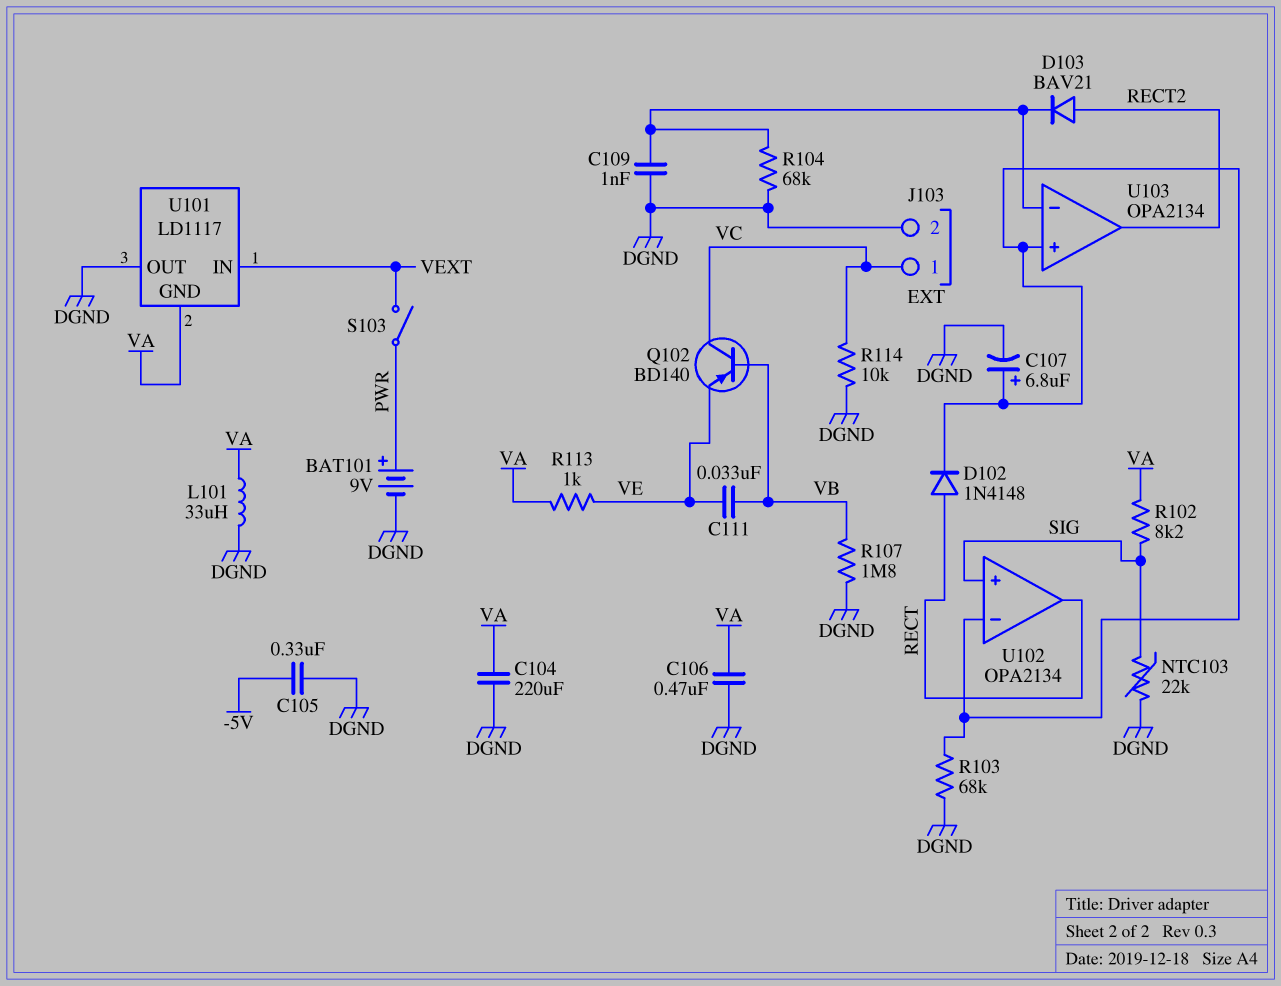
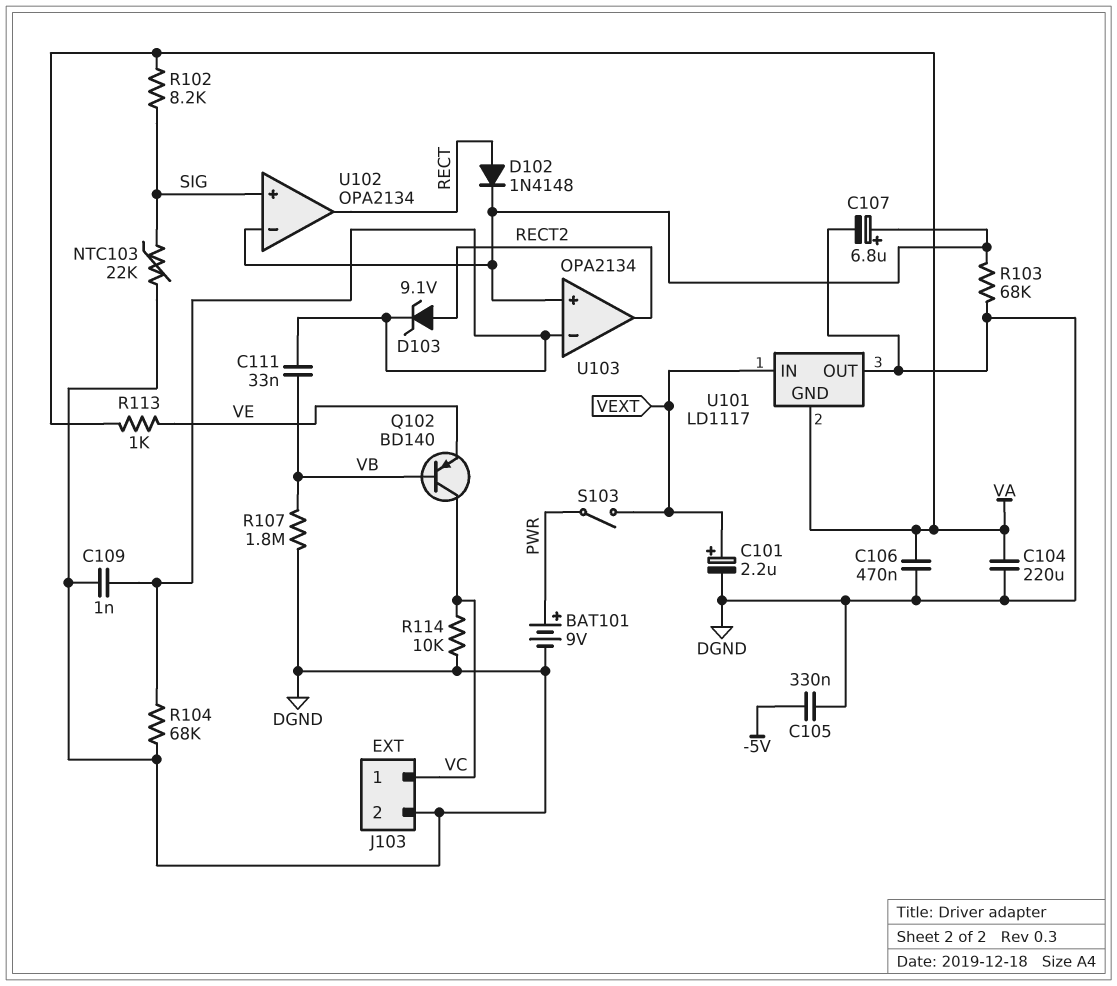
C101: none -> 2.2uF (plus VEXT, minus DGND)
C111: 33nF (VB, VE) -> 33nF (U103/in-, VB)
D103: diode BAV21 (A RECT2, K U103/in-) -> zener 9.1V (A RECT2, K U103/in-)
L101: 33uH (DGND, VA) -> none

